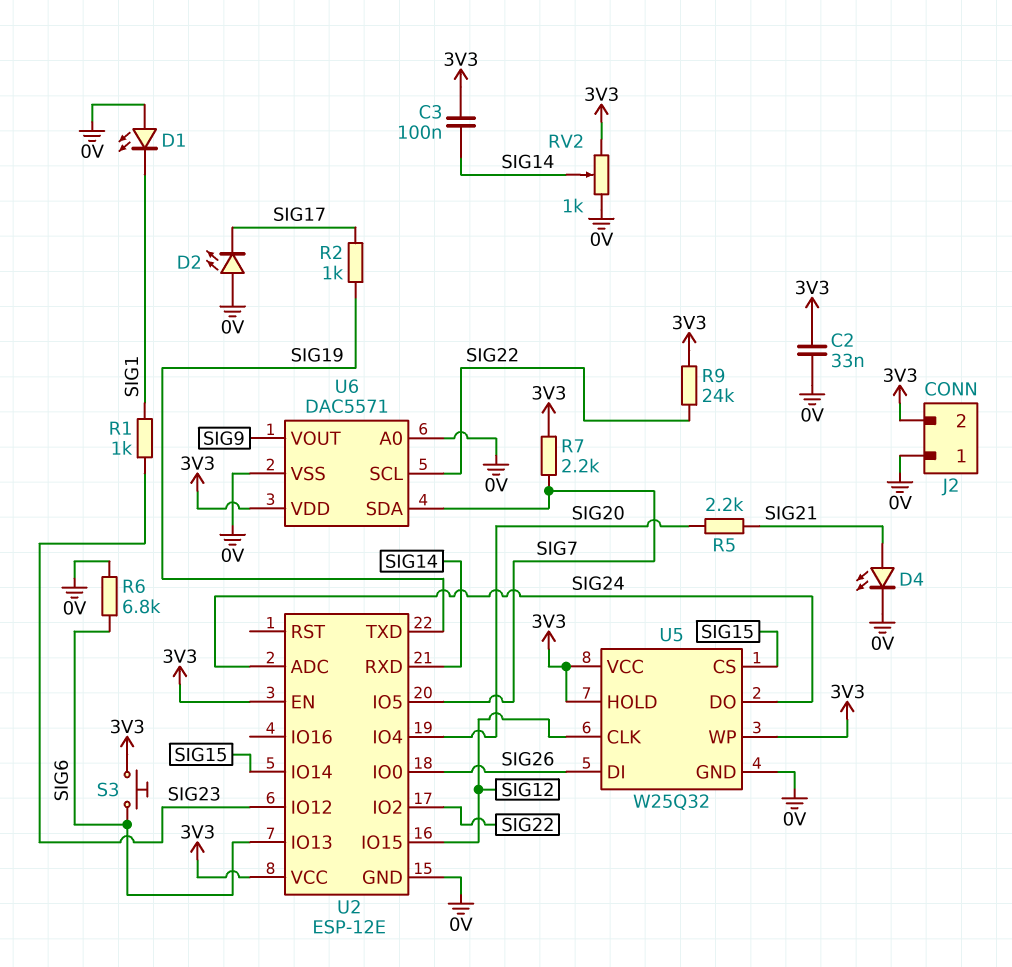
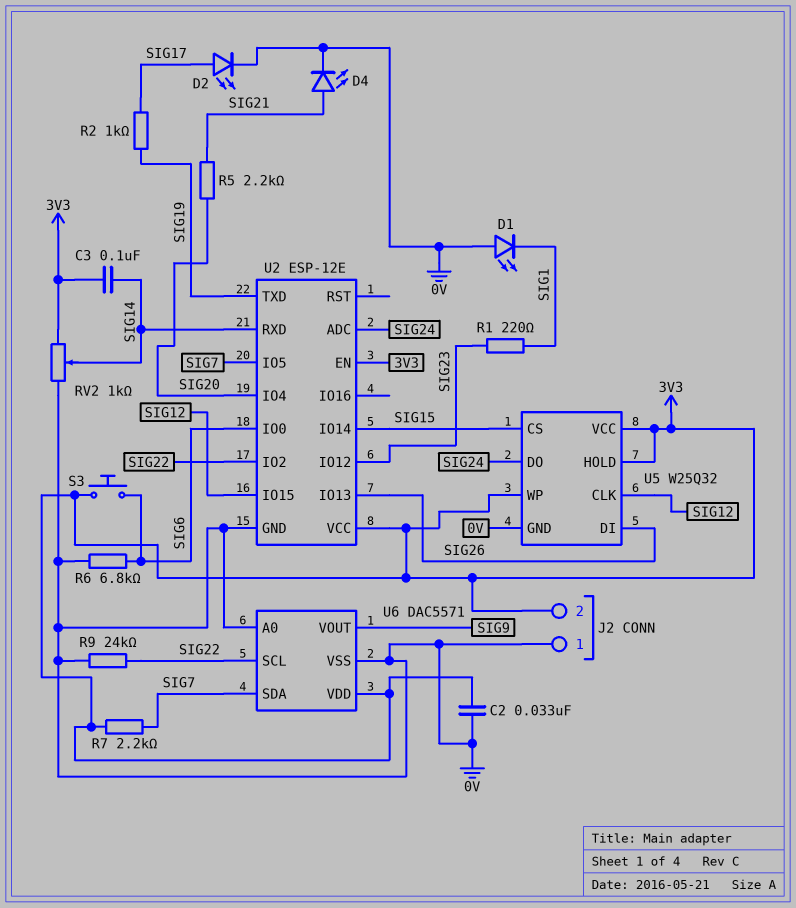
D2: LED (A 0V, K SIG17) -> LED (A SIG17, K 0V)
R1: 1k (SIG1, SIG23) -> 220 (SIG1, SIG23)
R9: 24k (3V3, SIG22) -> 24k (0V, SIG22)
U2 pin IO0: SIG26 -> SIG6
U2 pin IO13: SIG6 -> SIG26

